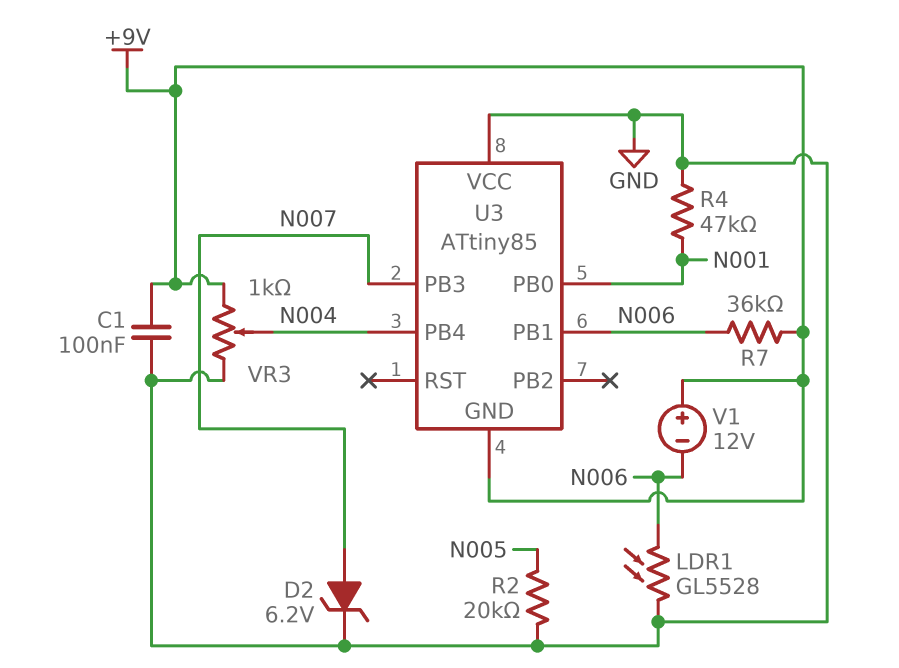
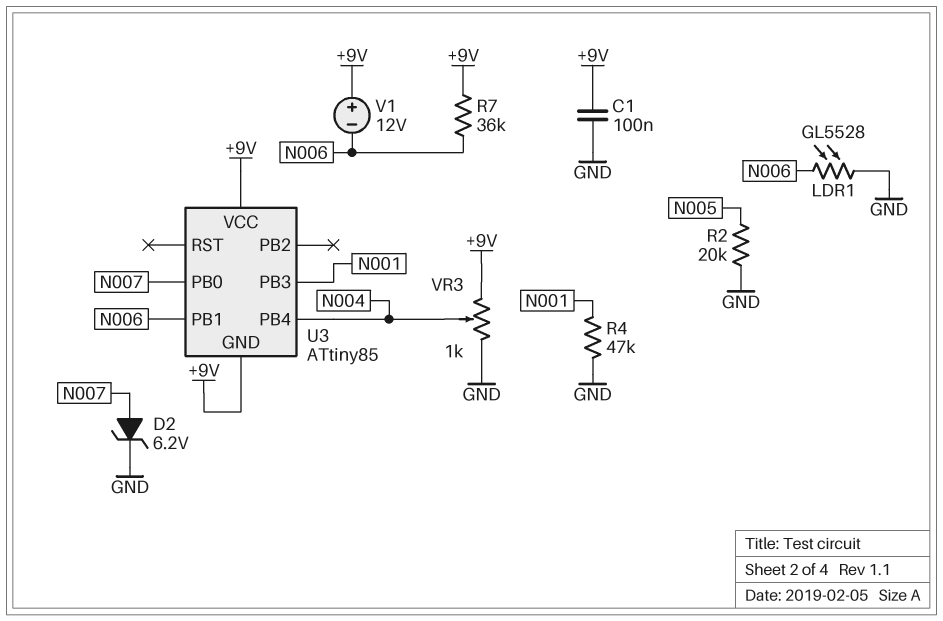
U3 pin PB0: N001 -> N007
U3 pin PB3: N007 -> N001
U3 pin VCC: GND -> +9V

